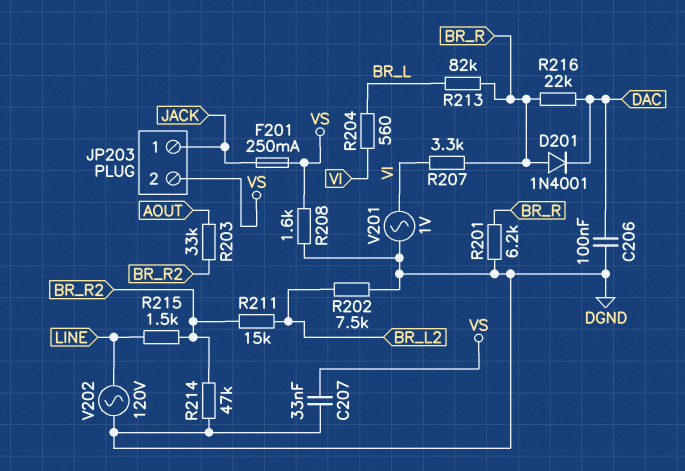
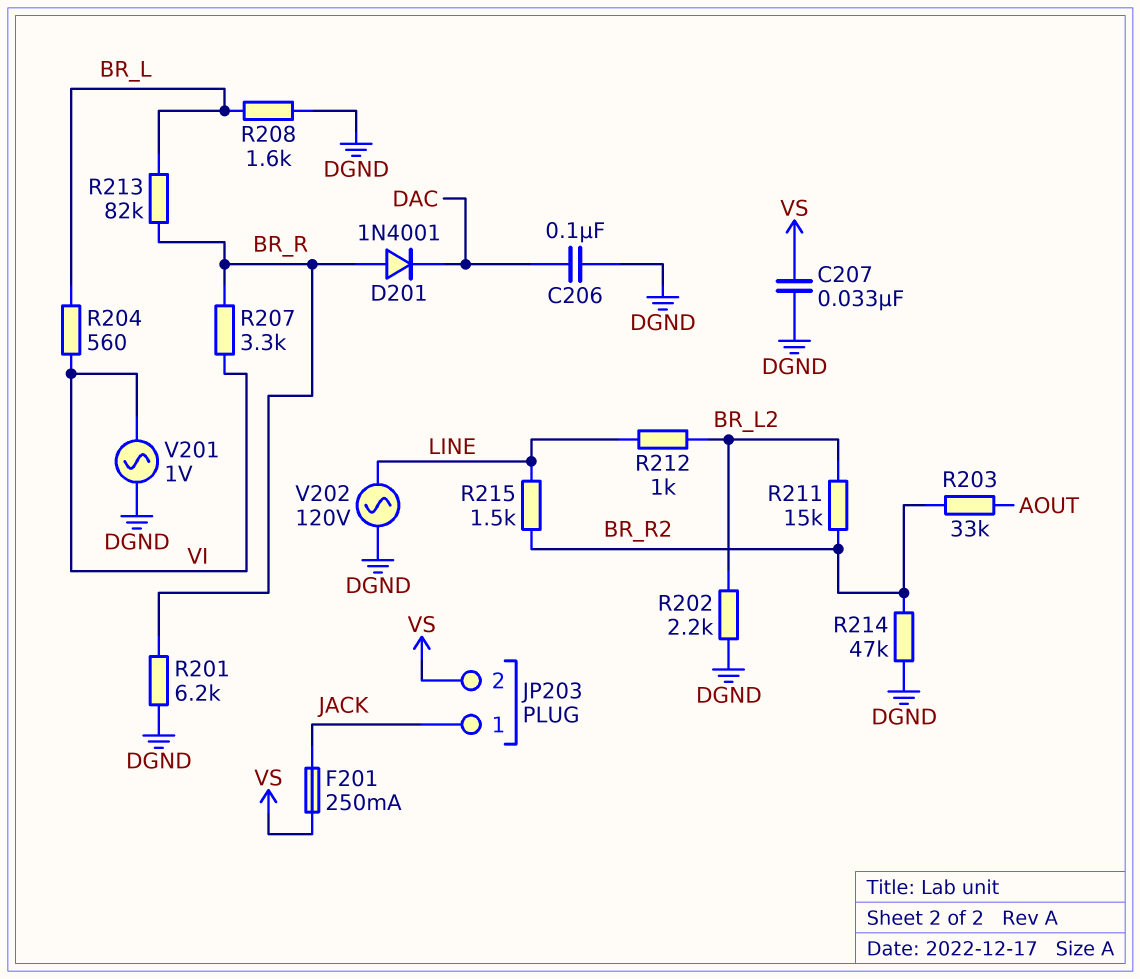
R202: 7.5k (BR_L2, DGND) -> 2.2k (BR_L2, DGND)
R208: 1.6k (DGND, VS) -> 1.6k (BR_L, DGND)
R212: none -> 1k (BR_L2, LINE)
R216: 22k (BR_R, DAC) -> none

